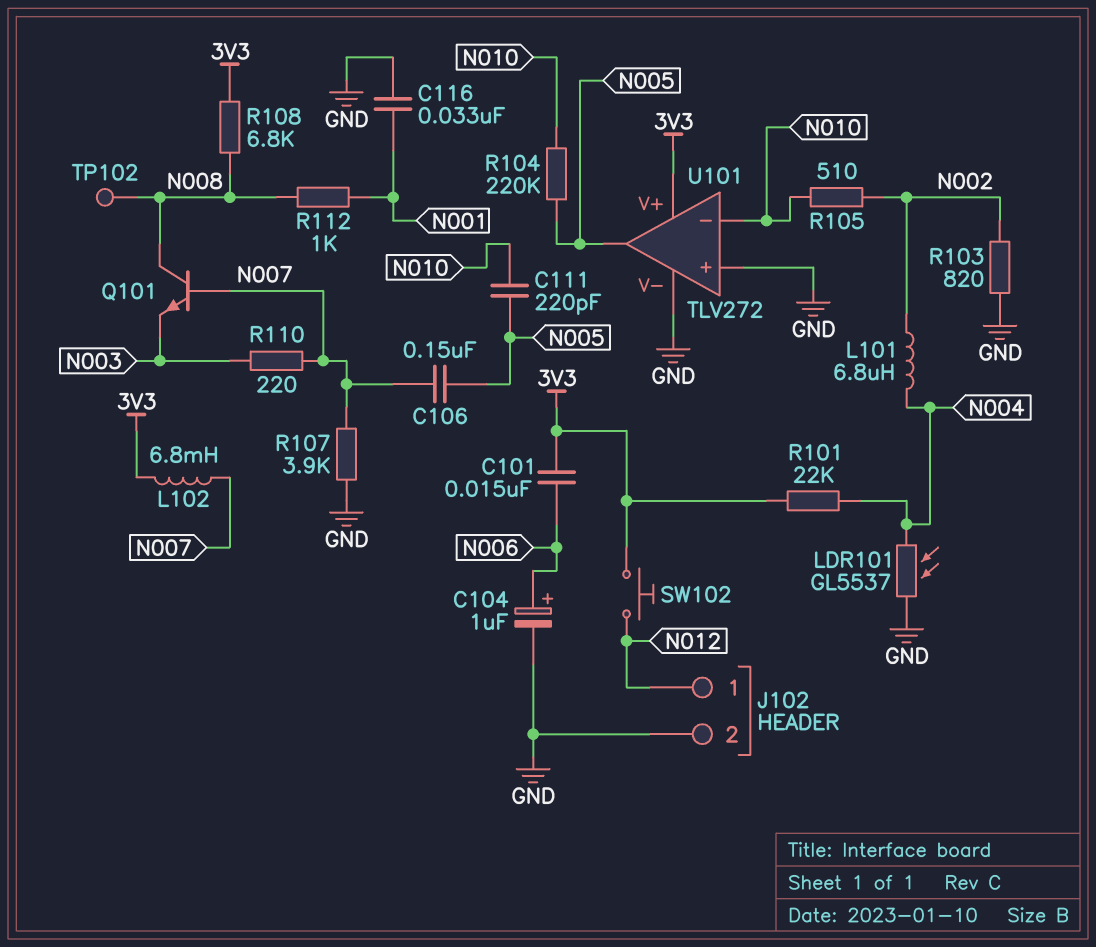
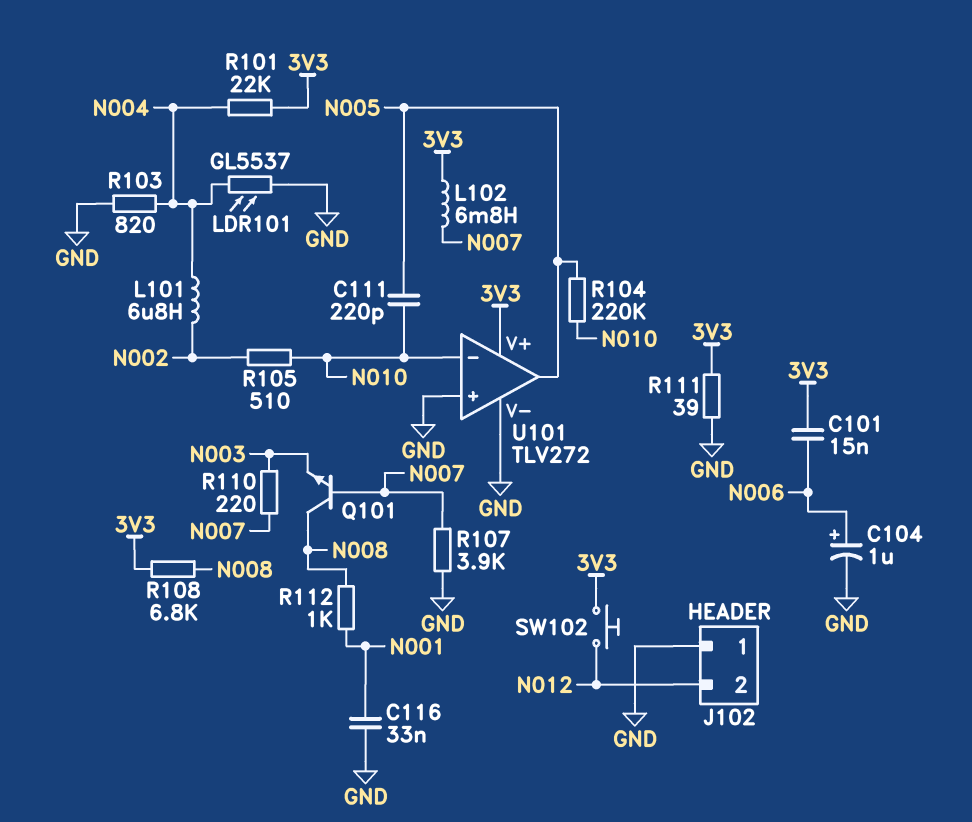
C106: 150nF (N005, N007) -> none
J102 pin 1: N012 -> GND
J102 pin 2: GND -> N012
R103: 820 (GND, N002) -> 820 (GND, N004)
R111: none -> 39 (3V3, GND)
TP102: test point (N008) -> none

